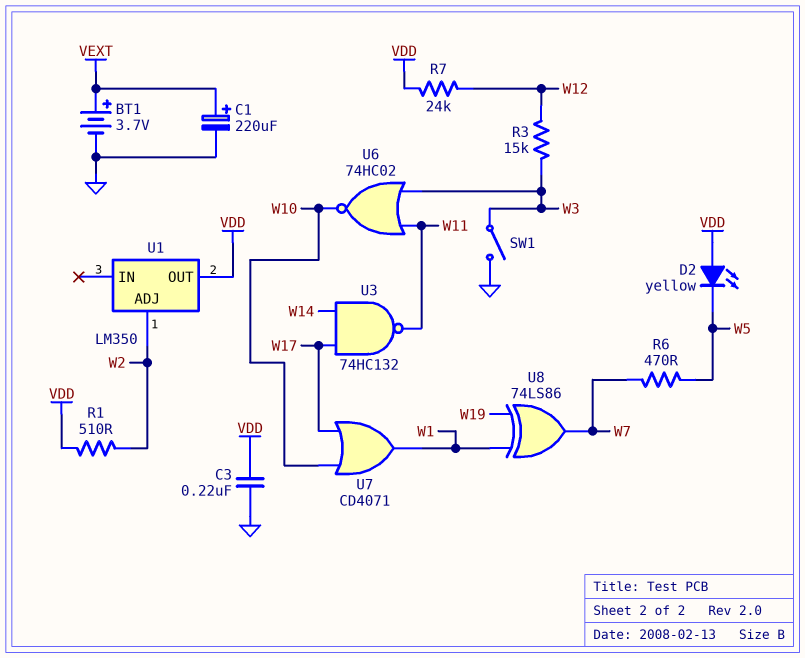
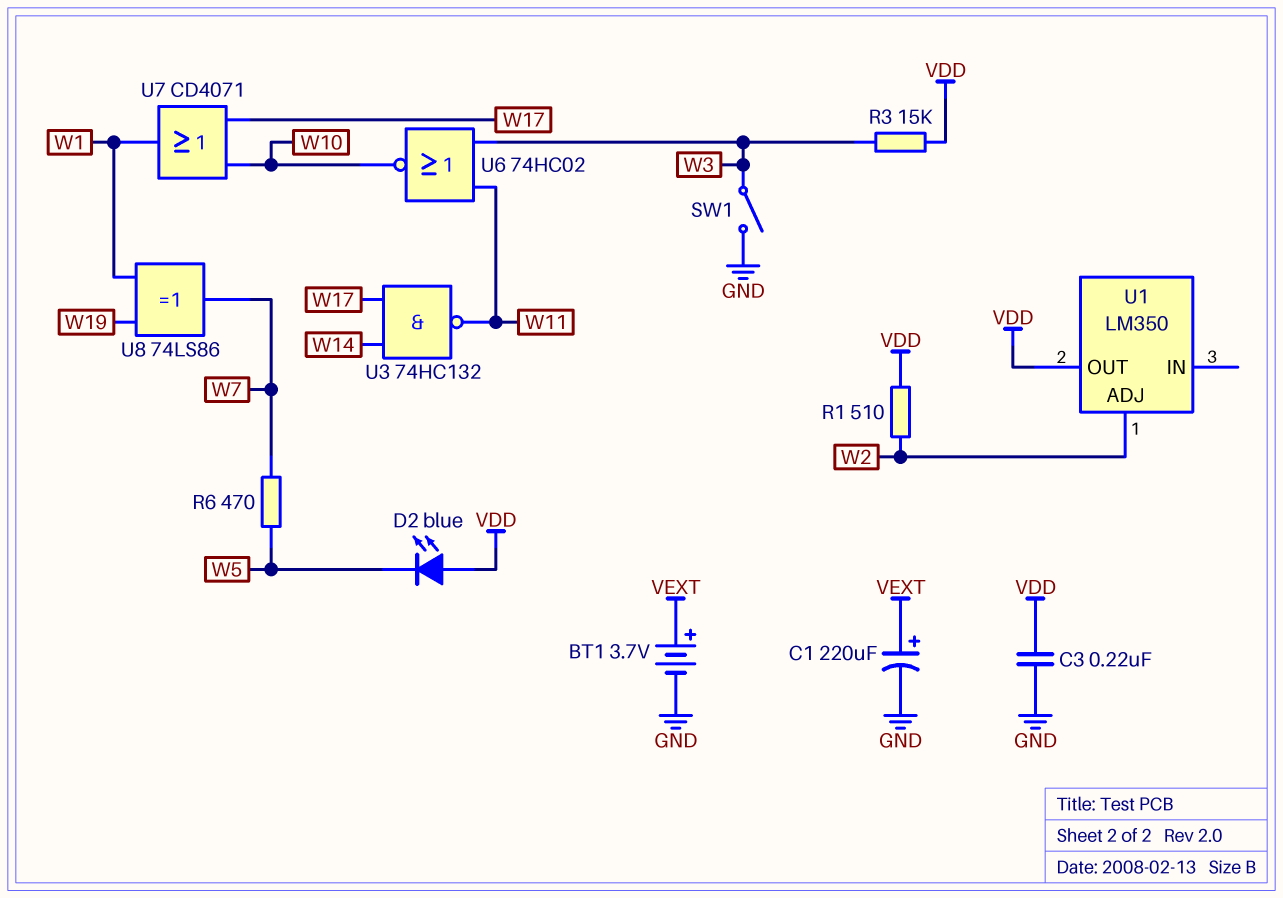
D2: LED yellow (A VDD, K W5) -> LED blue (A VDD, K W5)
R3: 15k (W3, W12) -> 15k (VDD, W3)
R7: 24k (VDD, W12) -> none

